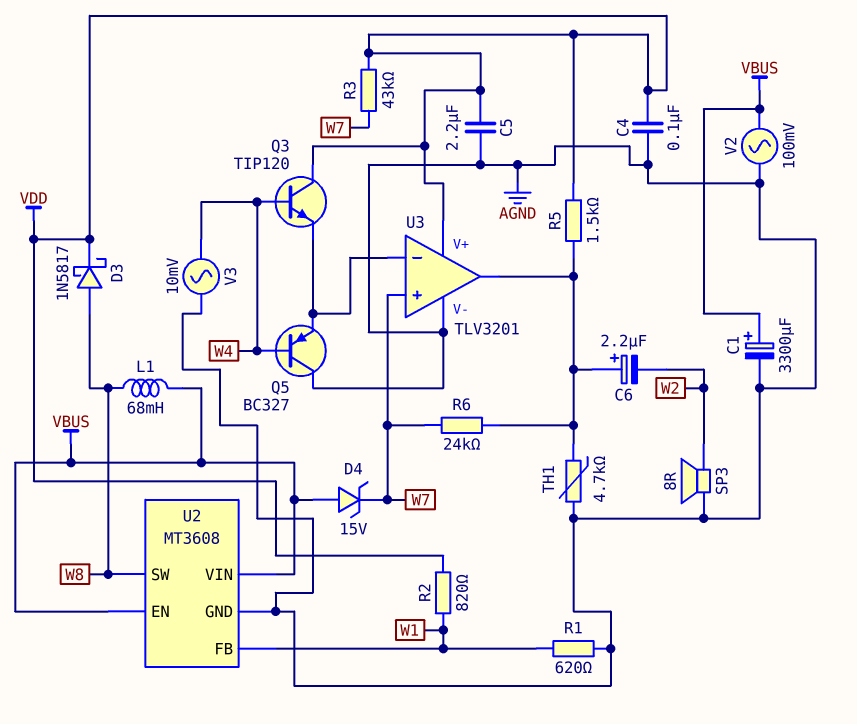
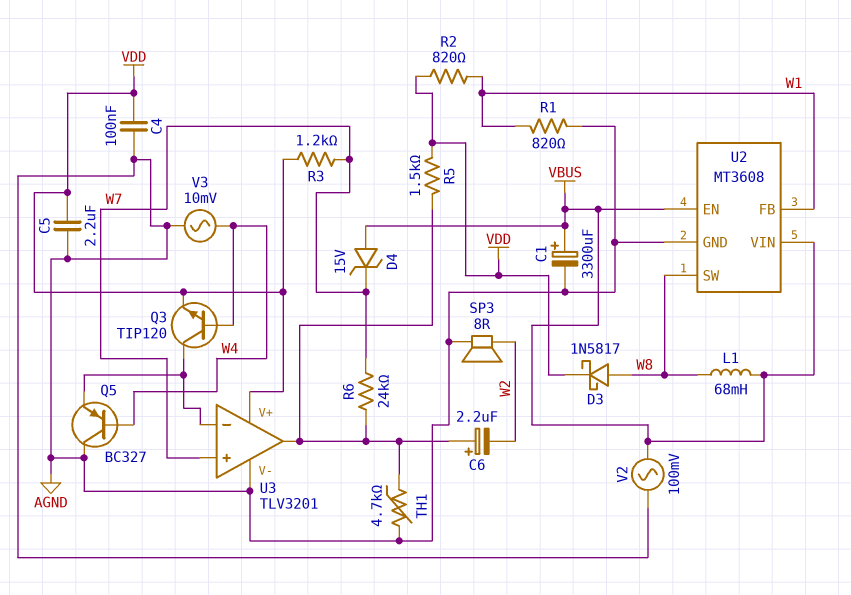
Q3: NPN TIP120 (B W4, C VDD, E U3/in-) -> NPN TIP120 (B W4, C U3/in-, E VDD)
R1: 620 (AGND, W1) -> 820 (AGND, W1)
R3: 43k (VDD, W7) -> 1.2k (VDD, W7)

